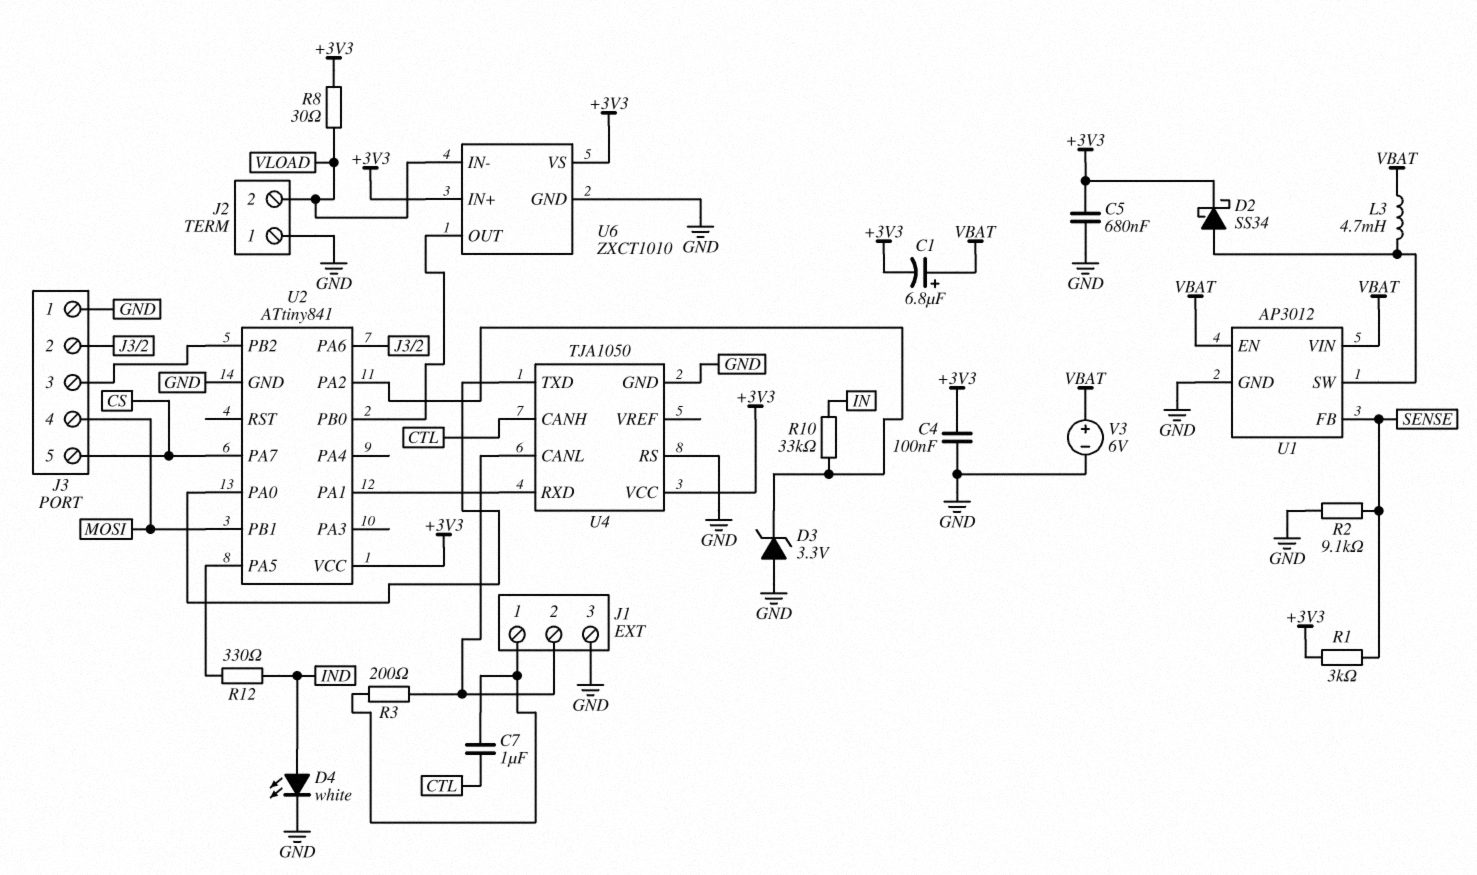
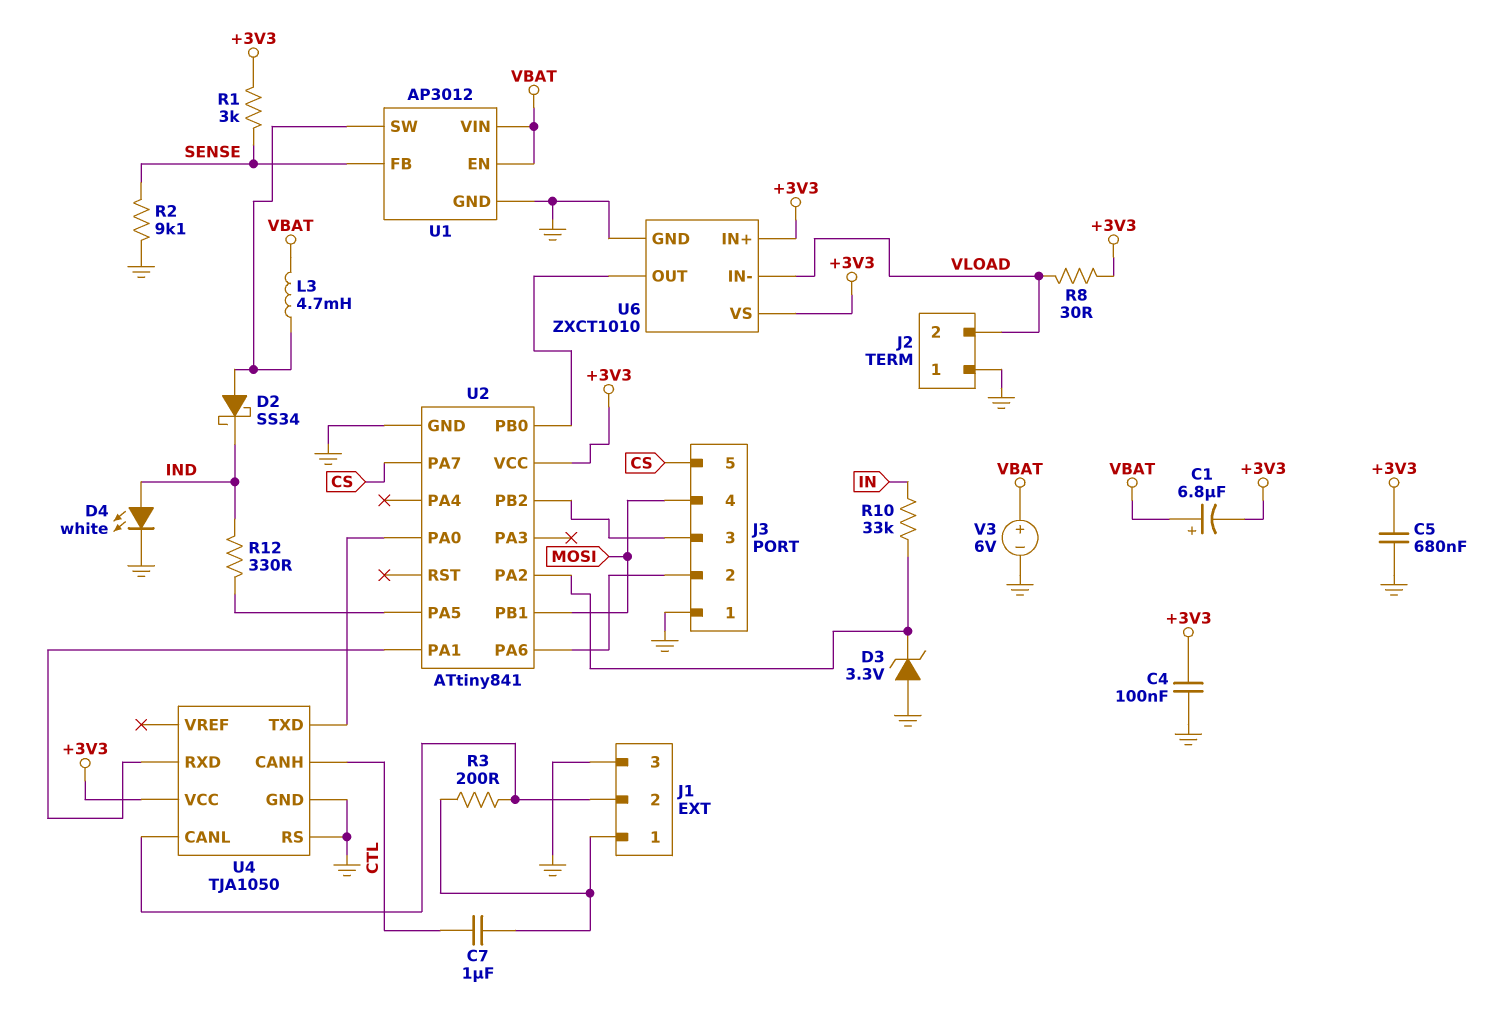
D2: schottky SS34 (A U1/SW, K +3V3) -> schottky SS34 (A U1/SW, K IND)

